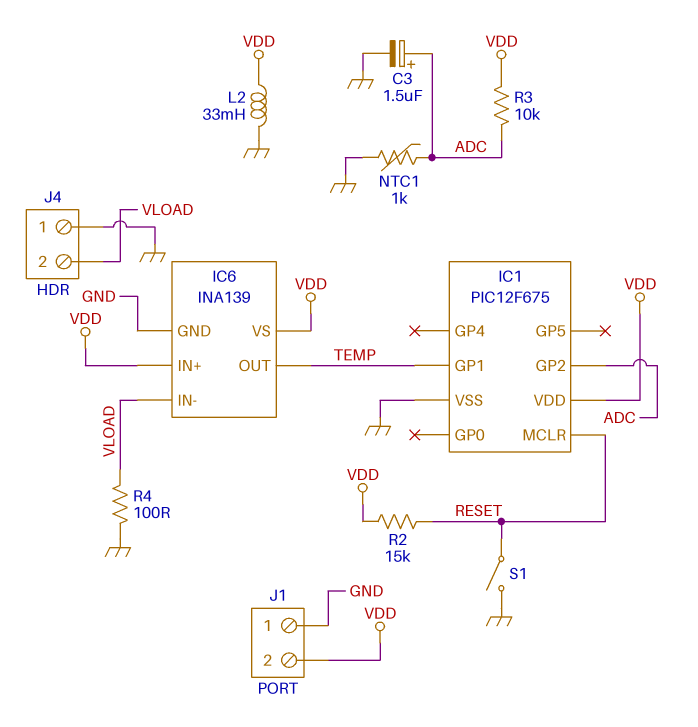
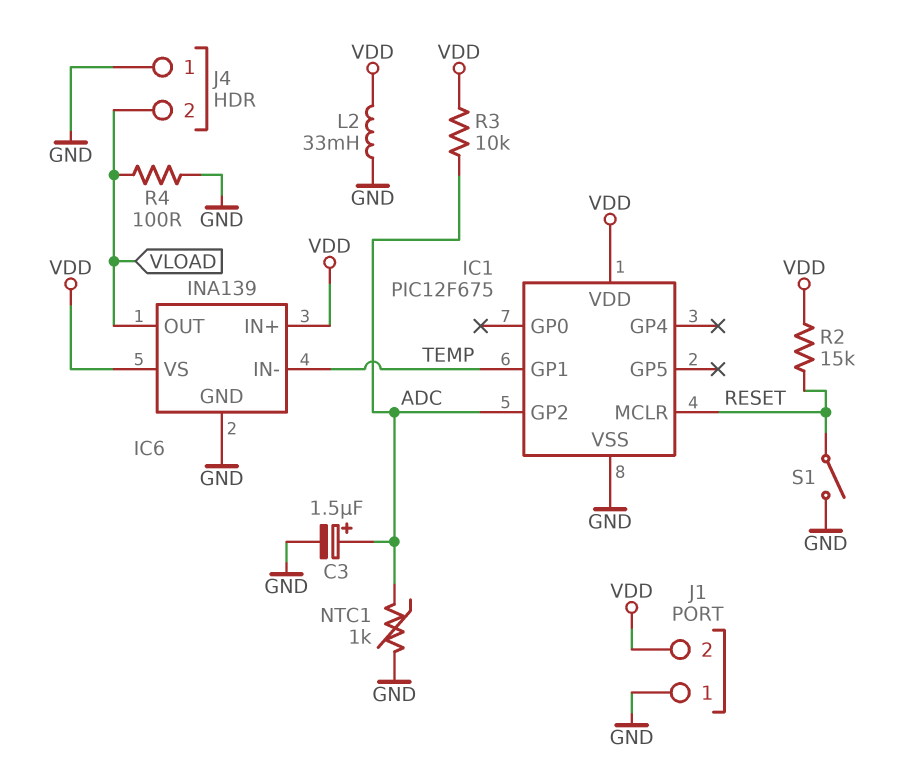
IC6 pin IN-: VLOAD -> TEMP
IC6 pin OUT: TEMP -> VLOAD

